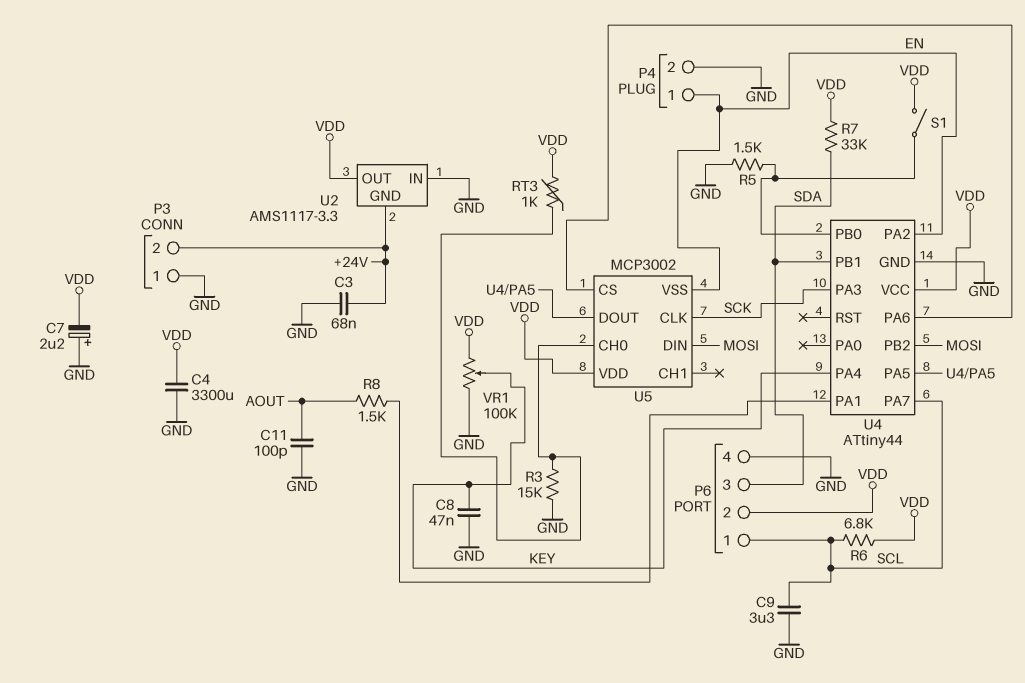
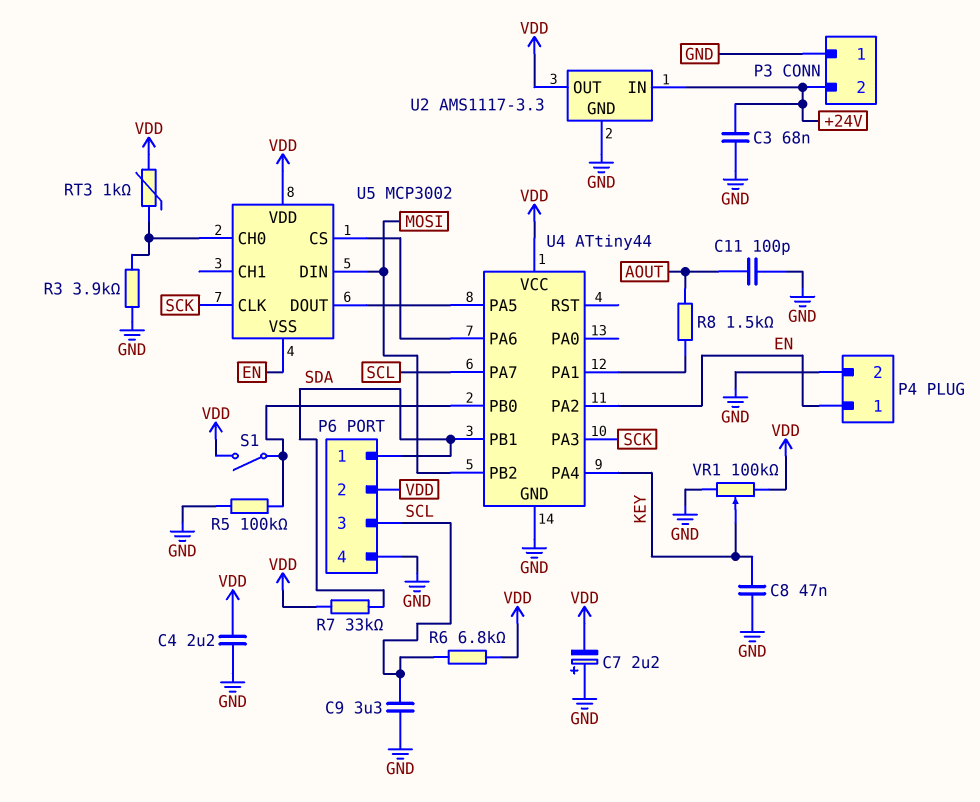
C4: 3300uF (GND, VDD) -> 2.2uF (GND, VDD)
P6 pin 1: SCL -> SDA
P6 pin 3: SDA -> SCL
R3: 15k (GND, U5/CH0) -> 3.9k (GND, U5/CH0)
R5: 1.5k (GND, U4/PB0) -> 100k (GND, U4/PB0)
U2 pin GND: +24V -> GND
U2 pin IN: GND -> +24V

